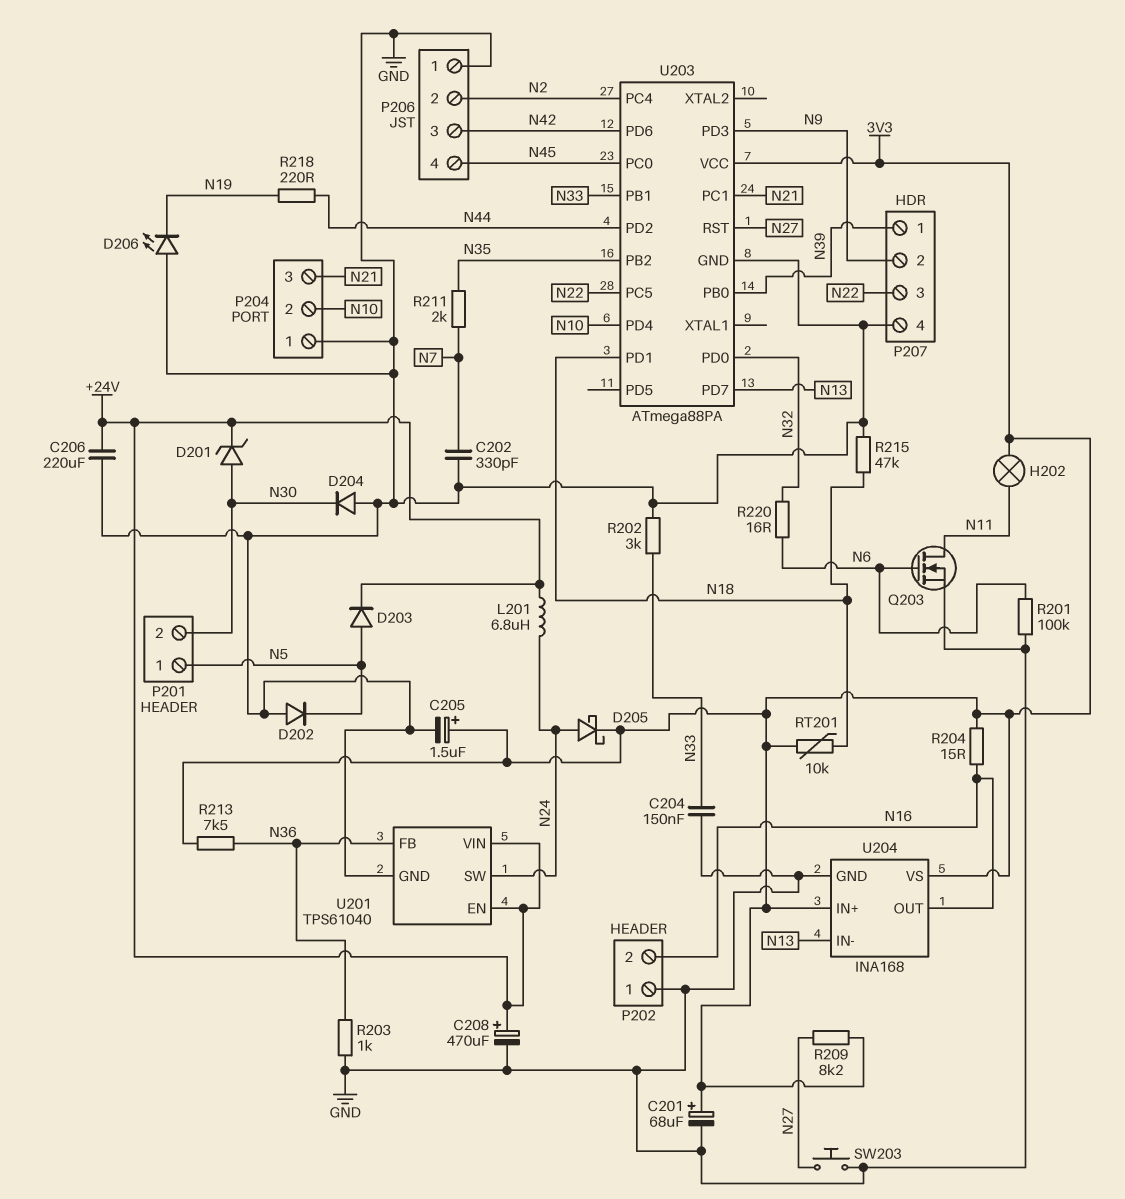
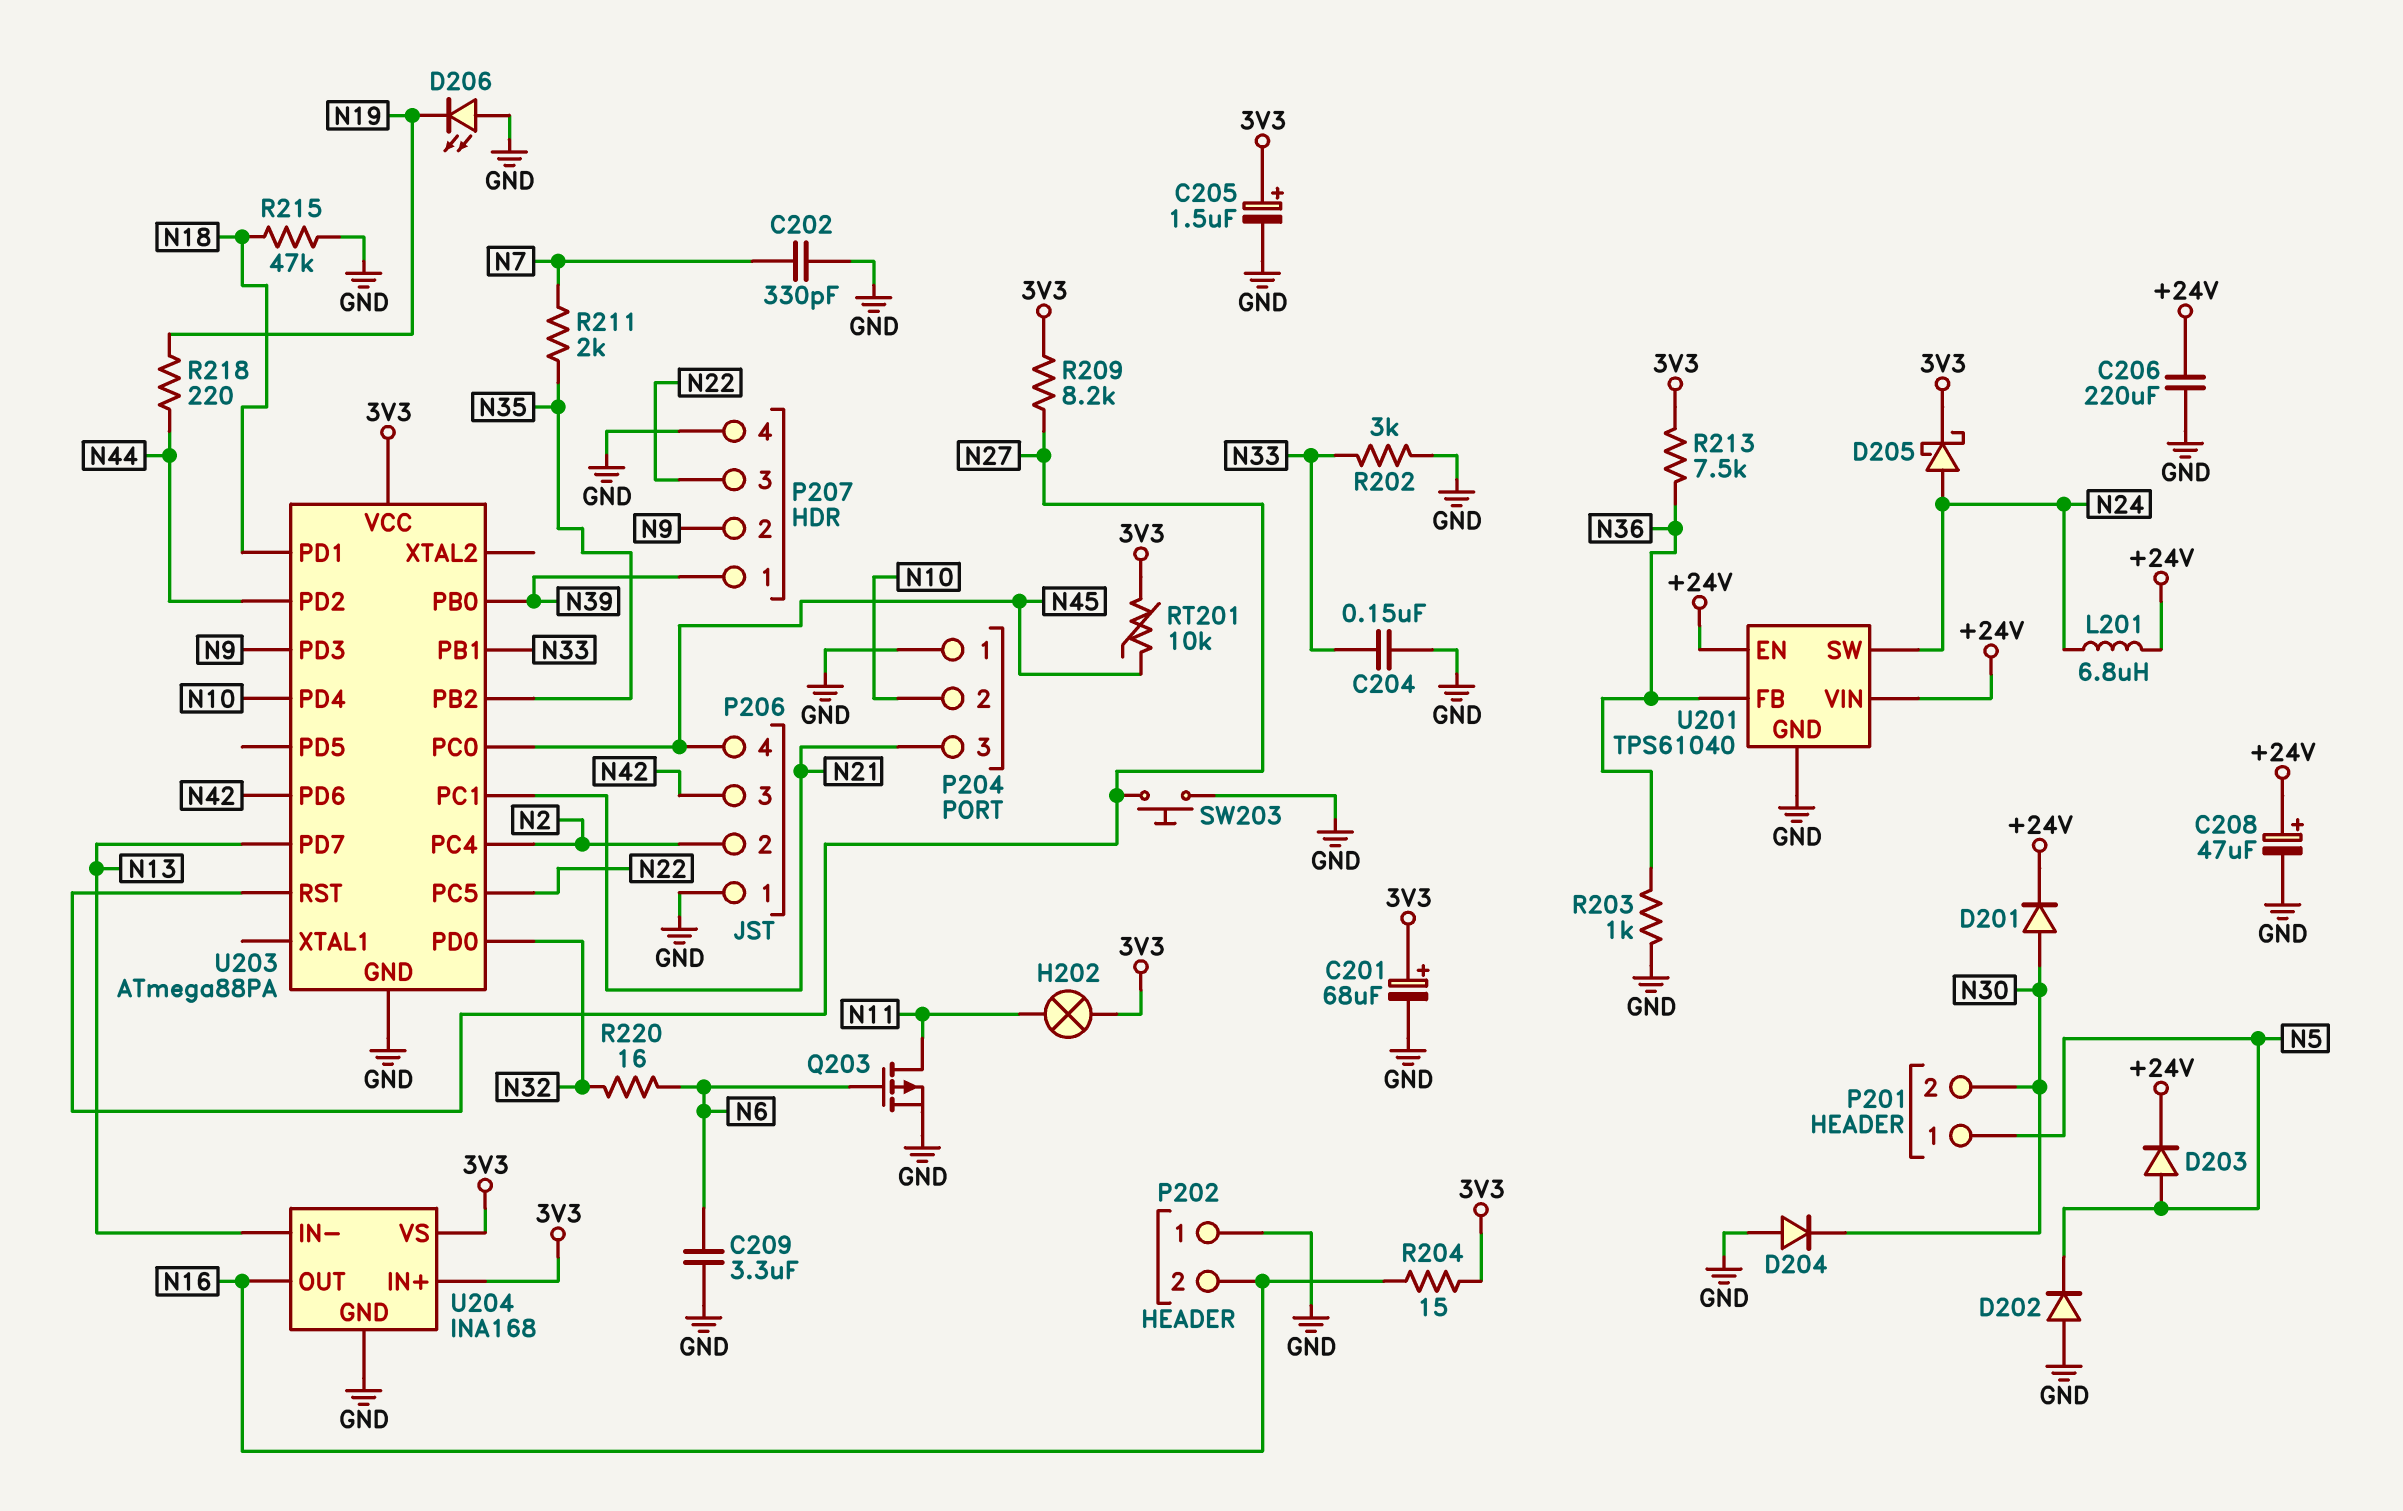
C208: 470uF (plus +24V, minus GND) -> 47uF (plus +24V, minus GND)
C209: none -> 3.3uF (GND, N6)
D201: zener (A N30, K +24V) -> diode (A N30, K +24V)
Q203: NMOS (G N6, D N11, S GND) -> PMOS (G N6, D N11, S GND)
R201: 100k (GND, N6) -> none
RT201: 10k (3V3, N18) -> 10k (3V3, N45)

